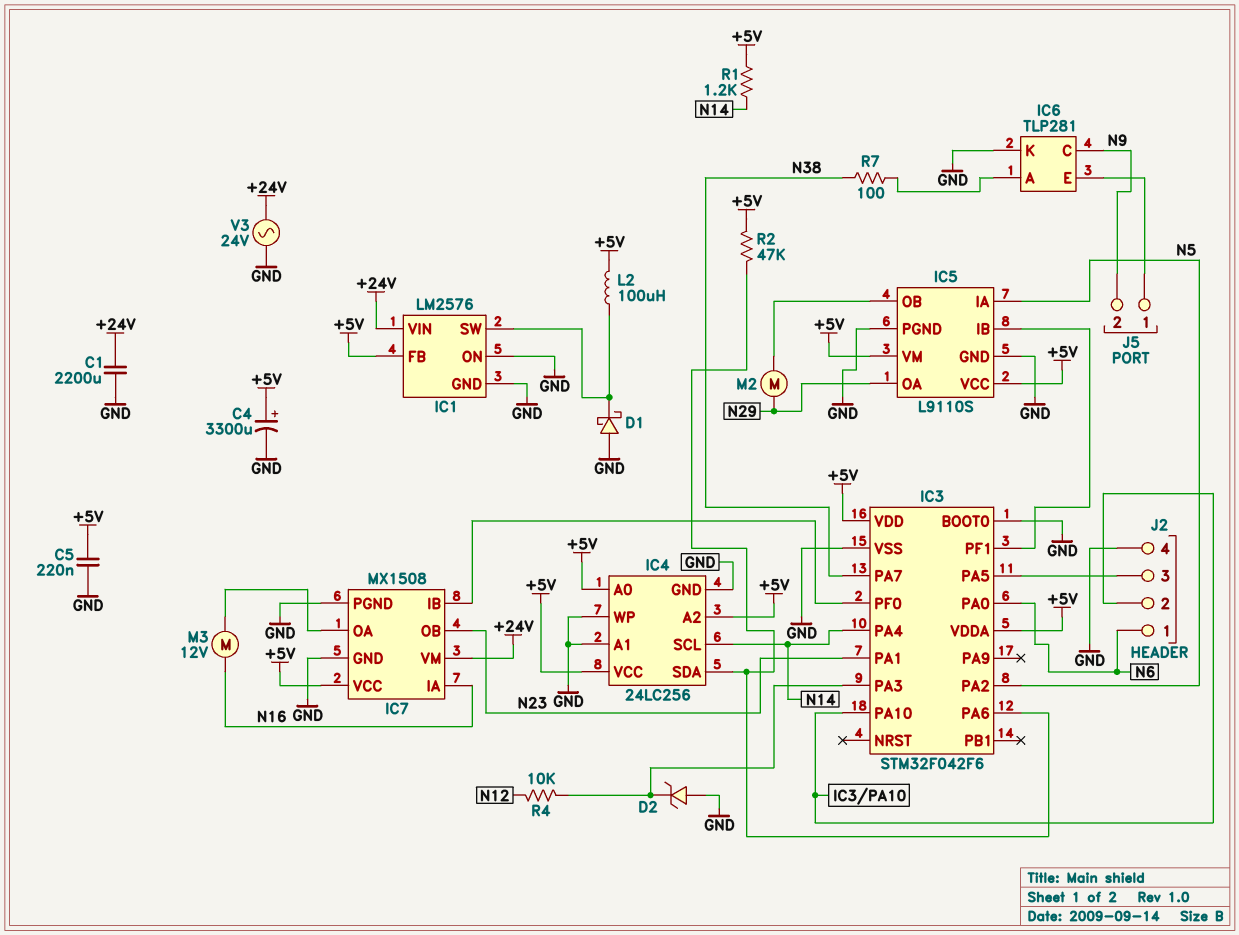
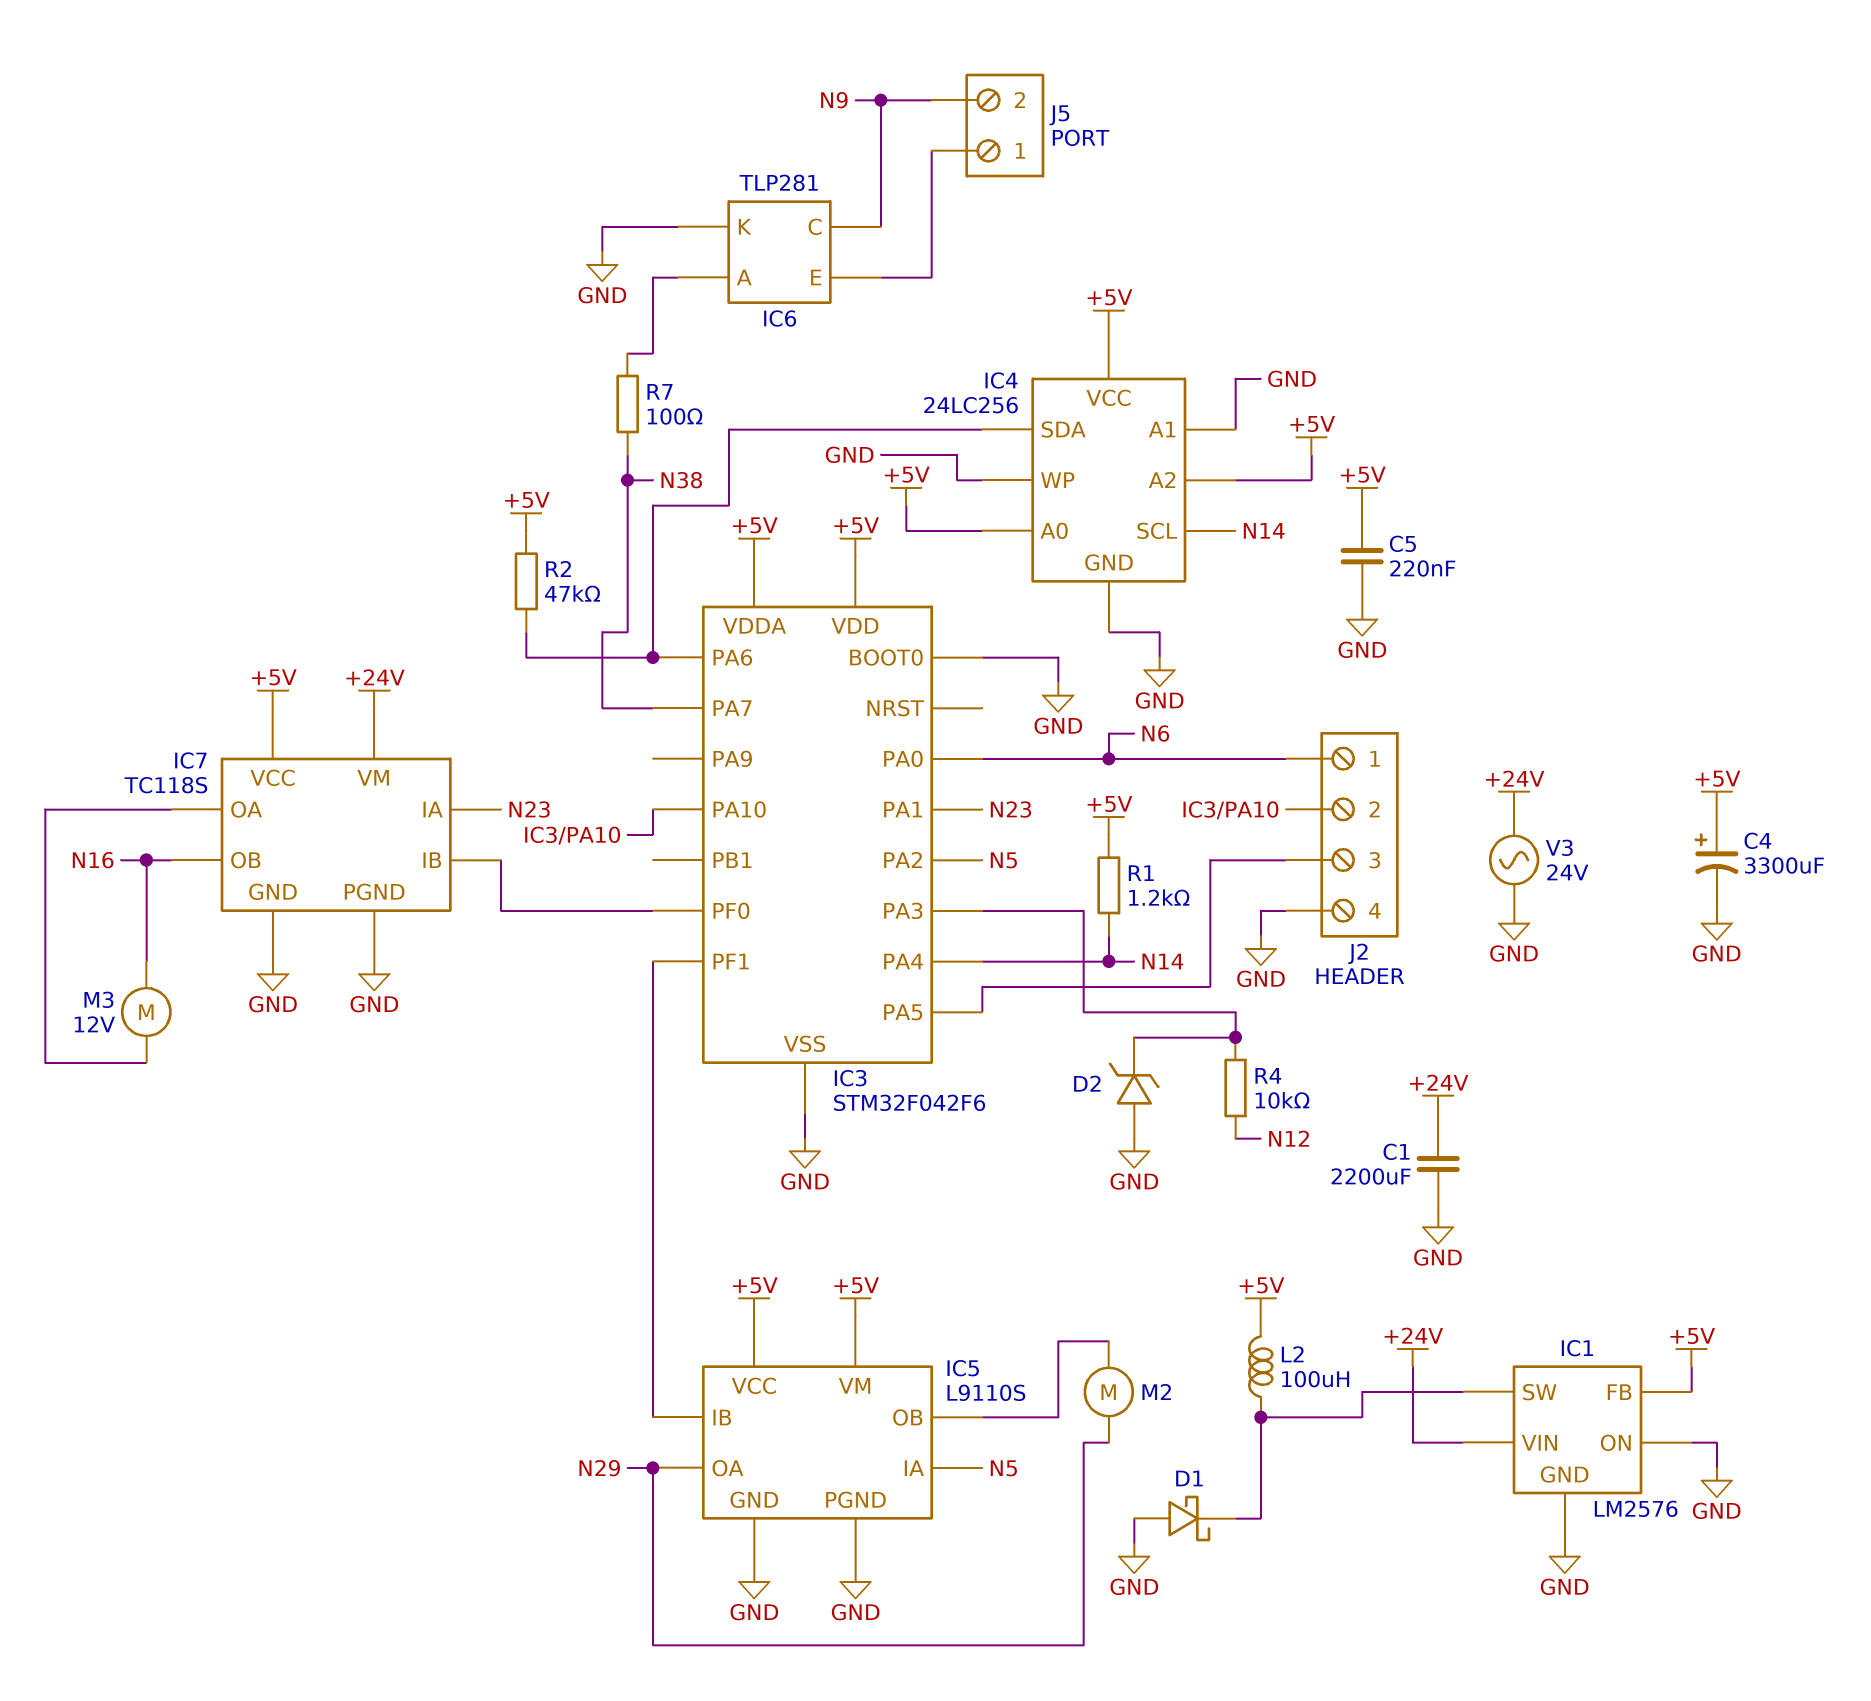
IC7: MX1508 -> TC118S
IC7 pin IA: N16 -> N23
IC7 pin OB: N23 -> N16

